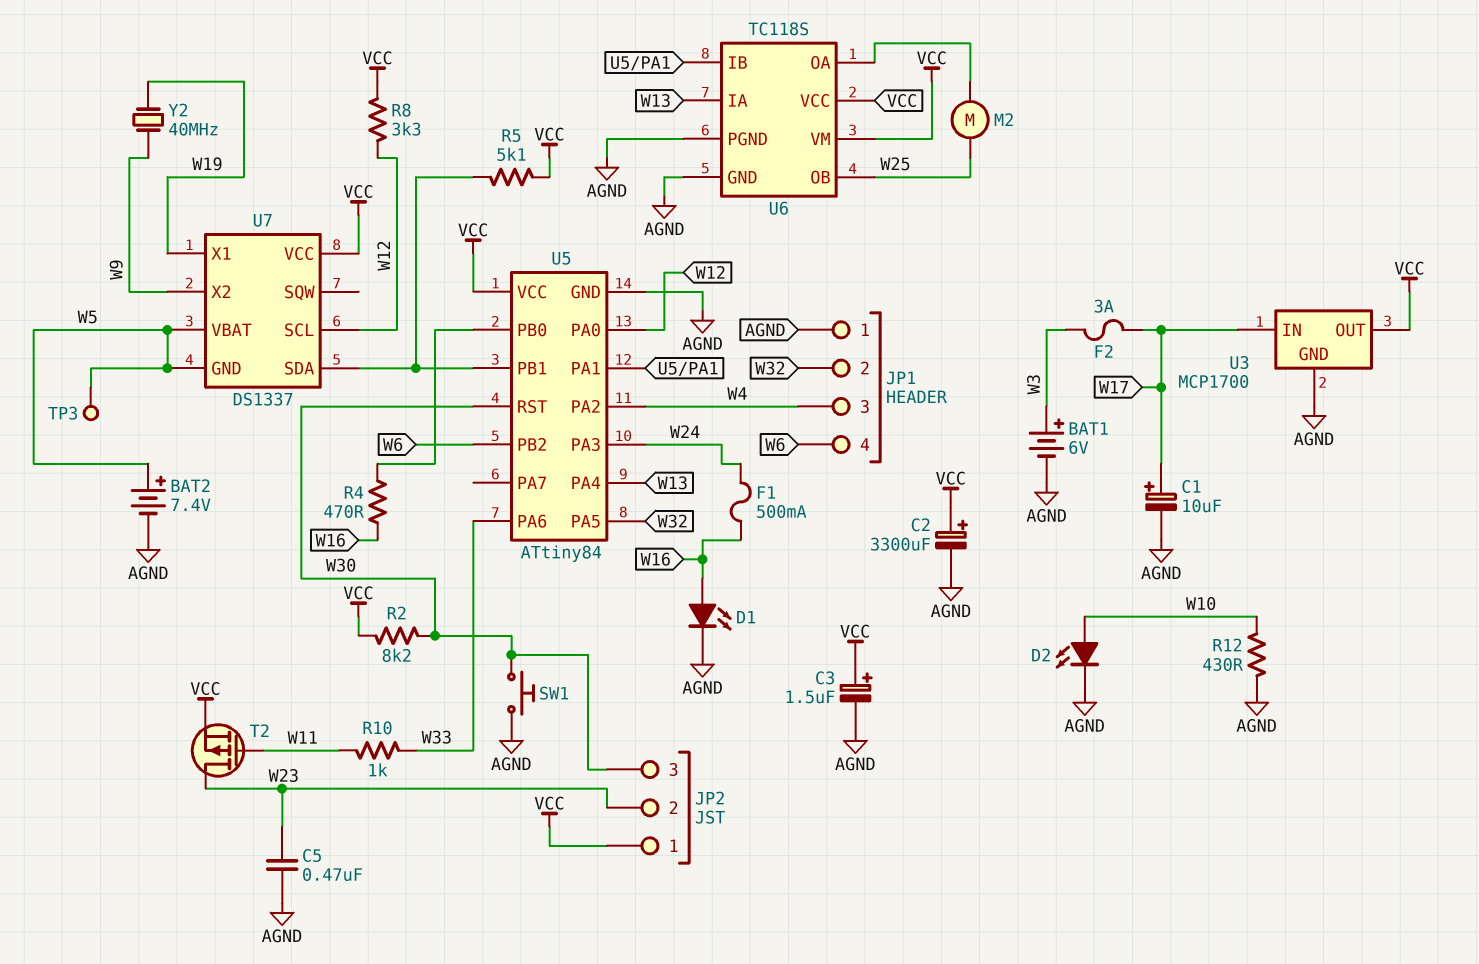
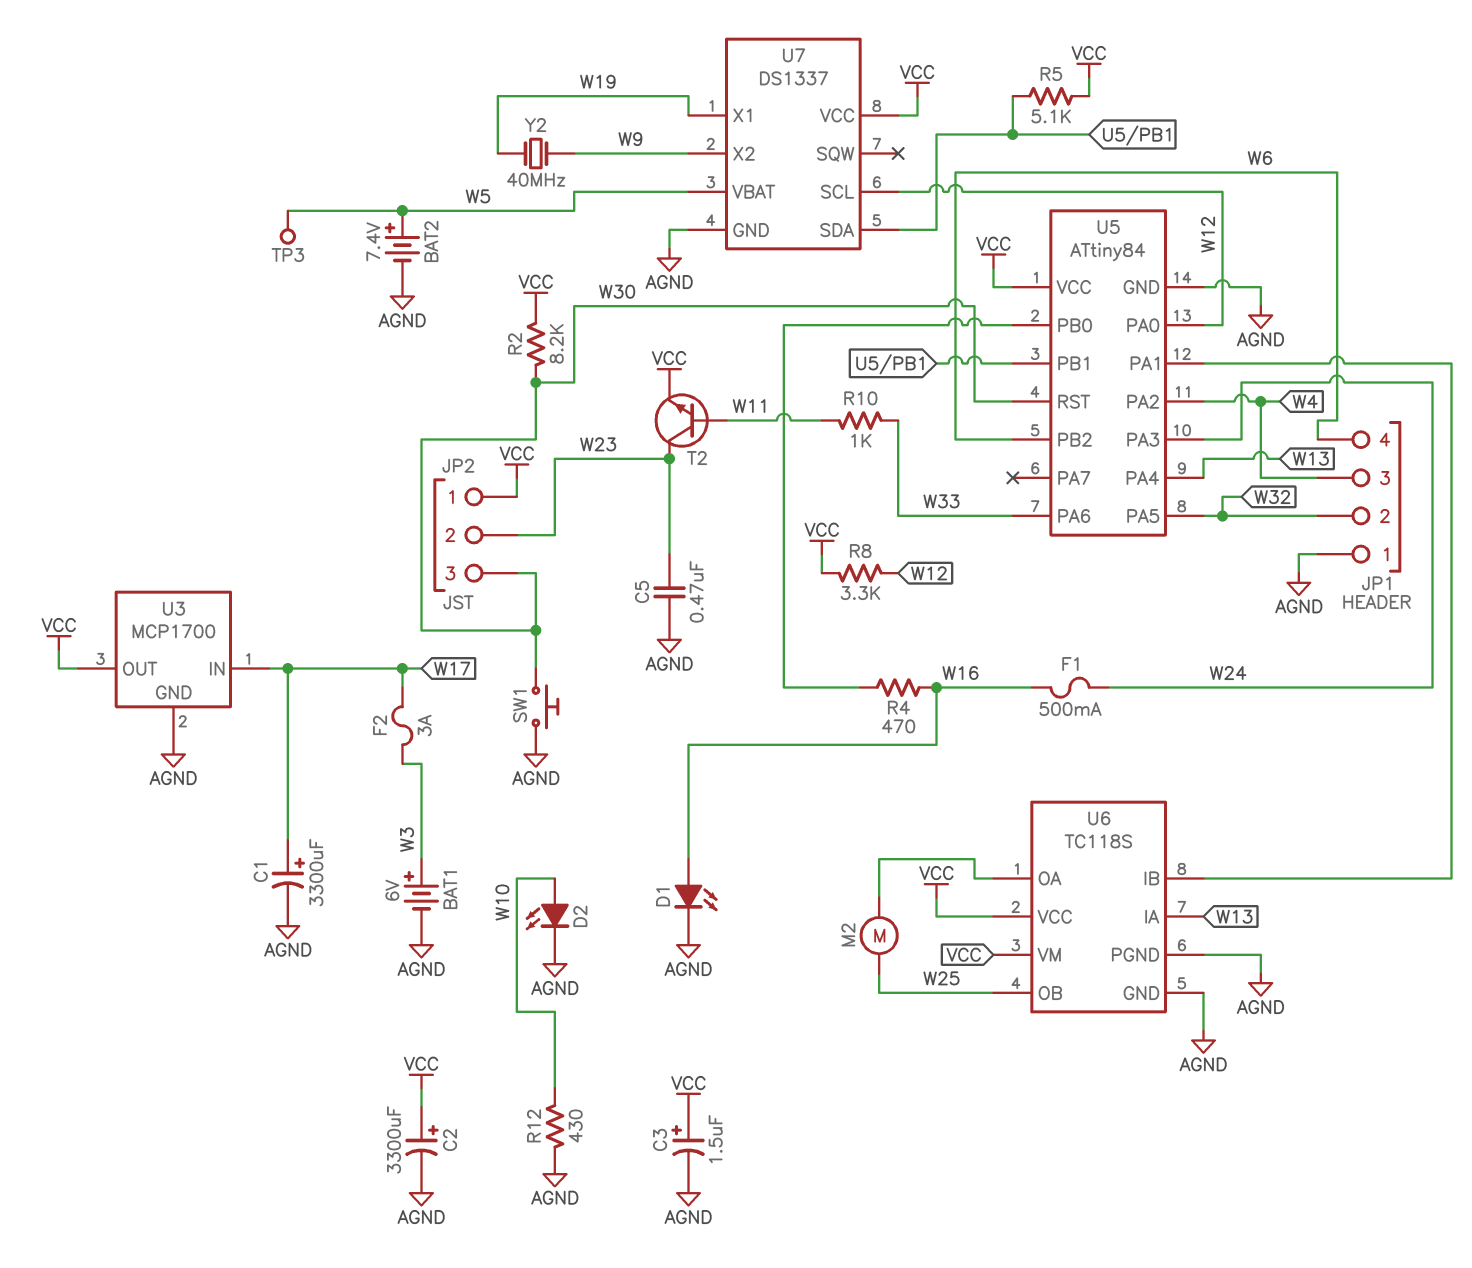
C1: 10uF (plus W17, minus AGND) -> 3300uF (plus W17, minus AGND)
T2: PMOS (G W11, D W23, S VCC) -> NPN (B W11, C W23, E VCC)
U7 pin GND: W5 -> AGND

